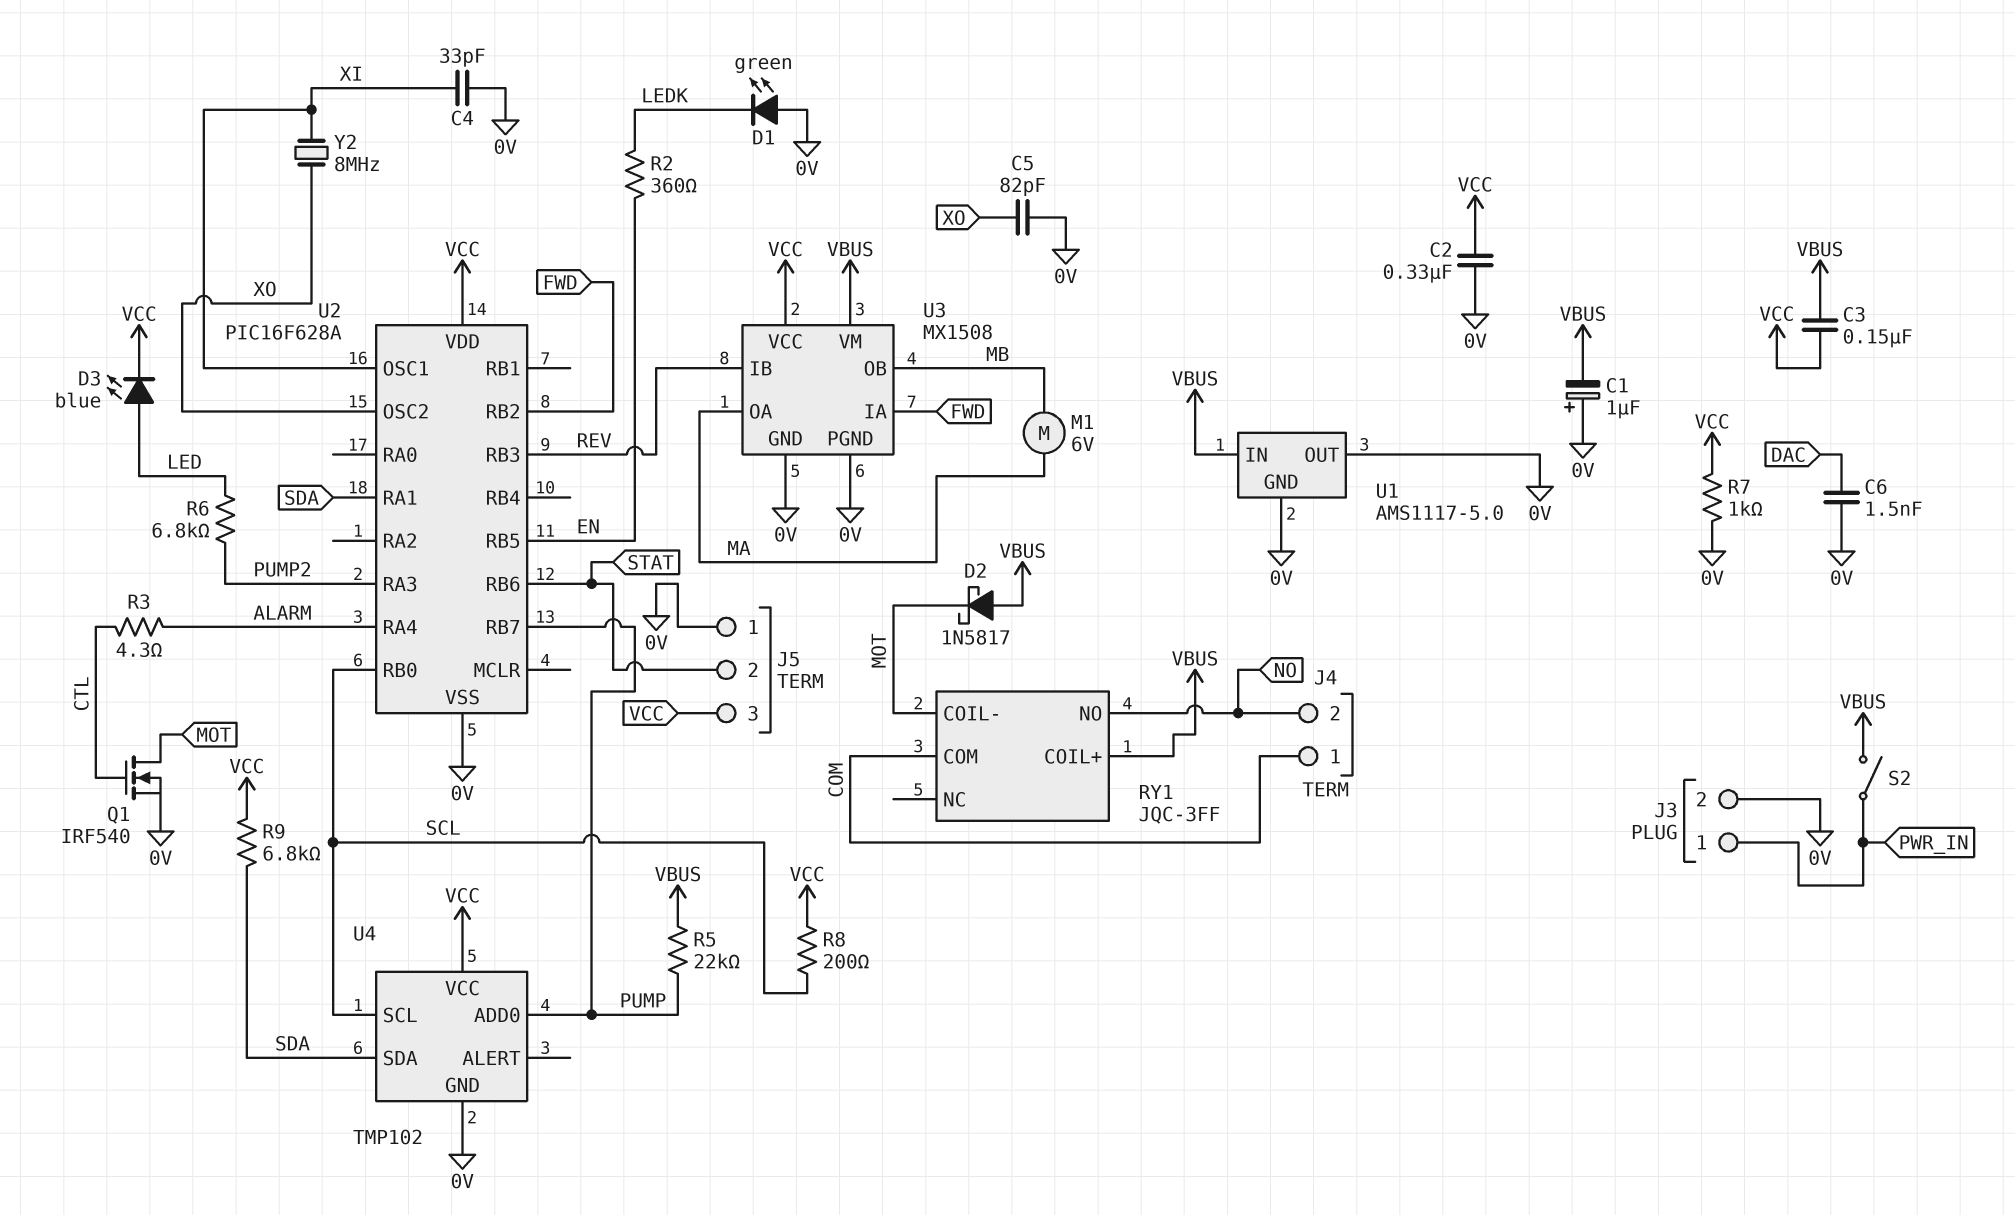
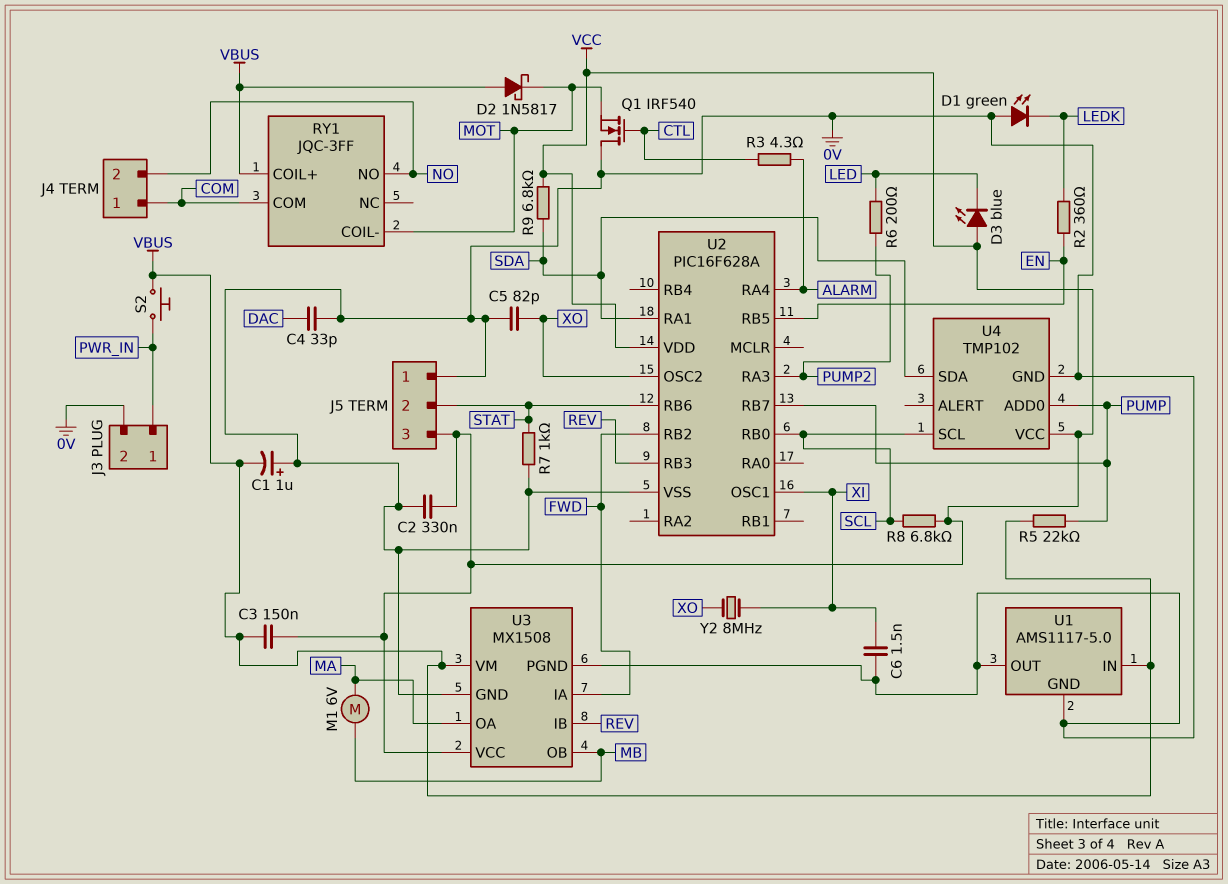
C4: 33pF (0V, XI) -> 33pF (0V, DAC)
C6: 1.5nF (0V, DAC) -> 1.5nF (0V, XI)
D3: LED blue (A LED, K VCC) -> LED blue (A VCC, K LED)
Q1: NMOS IRF540 (G CTL, D MOT, S 0V) -> NMOS IRF540 (G CTL, D 0V, S MOT)
R6: 6.8k (LED, PUMP2) -> 200 (LED, PUMP2)
R7: 1k (0V, VCC) -> 1k (0V, STAT)
R8: 200 (SCL, VCC) -> 6.8k (SCL, VCC)
S2: switch (PWR_IN, VBUS) -> button (PWR_IN, VBUS)

